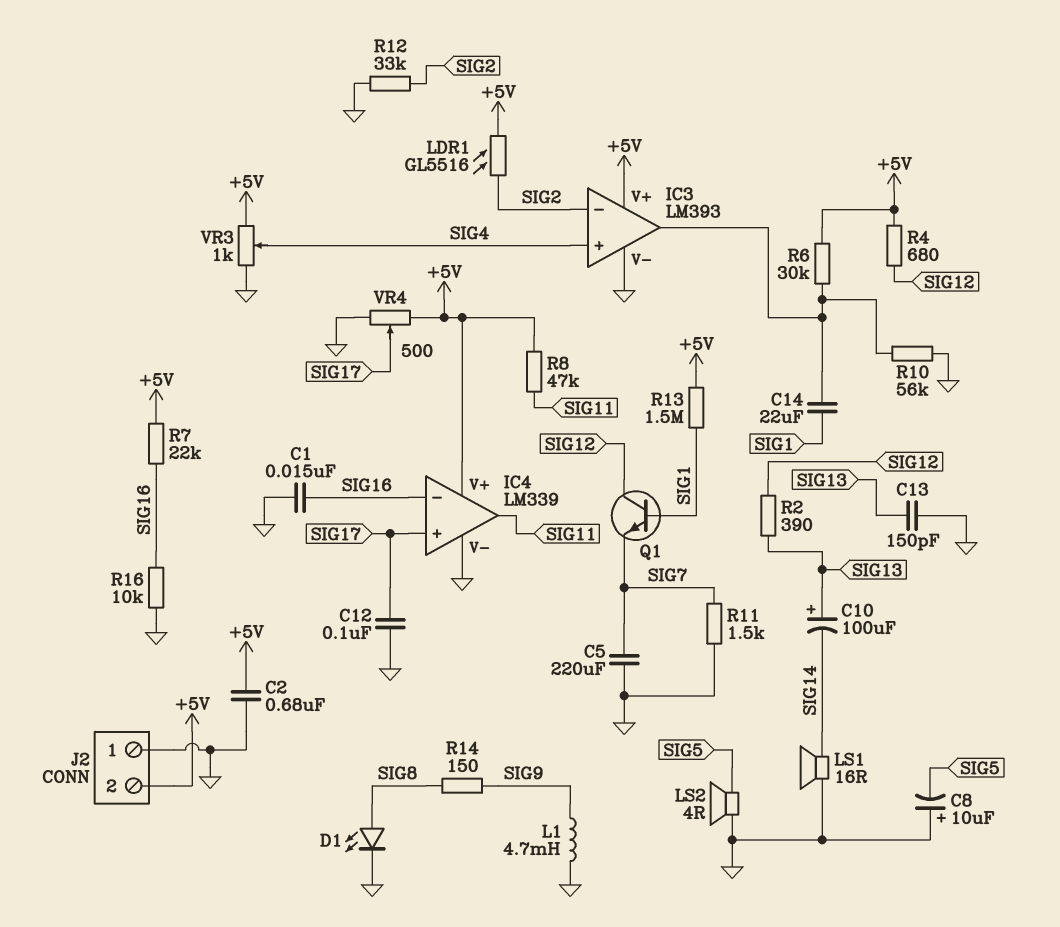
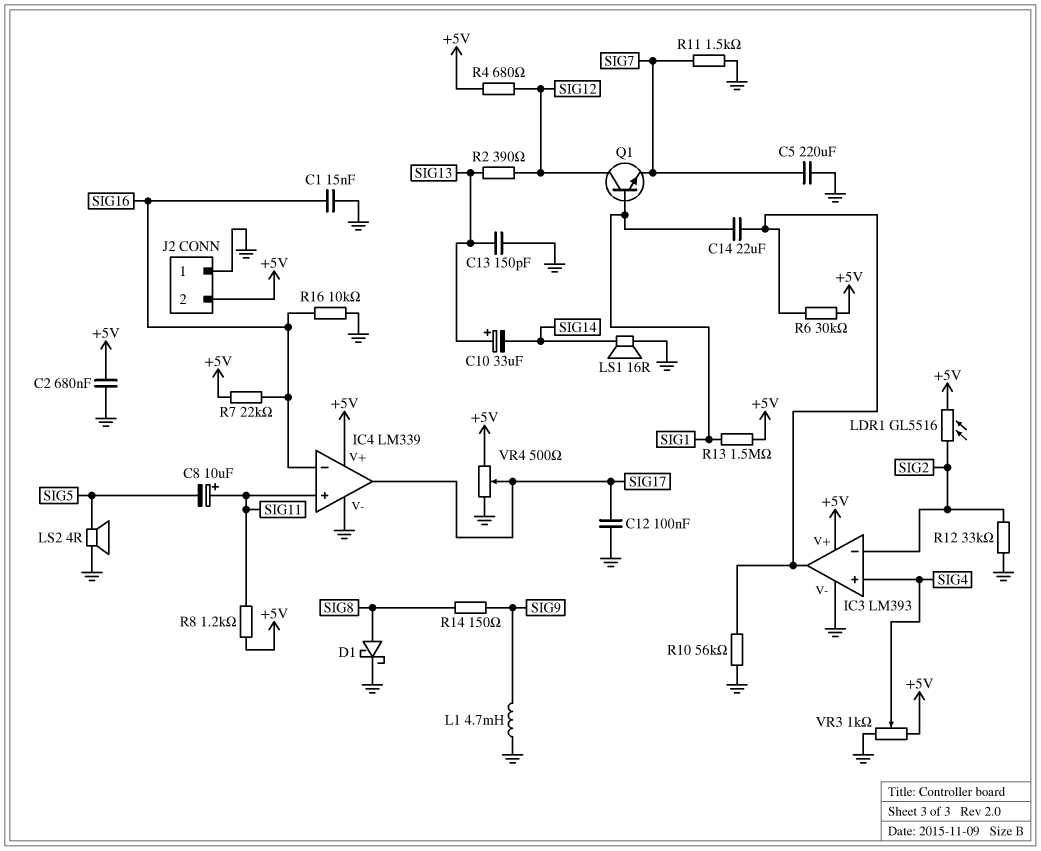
C8: 10uF (plus GND, minus SIG5) -> 10uF (plus SIG11, minus SIG5)
C10: 100uF (plus SIG13, minus SIG14) -> 33uF (plus SIG13, minus SIG14)
D1: LED (A SIG8, K GND) -> schottky (A SIG8, K GND)
IC4 pin in+: SIG17 -> SIG11
IC4 pin out: SIG11 -> SIG17
R8: 47k (+5V, SIG11) -> 1.2k (+5V, SIG11)

